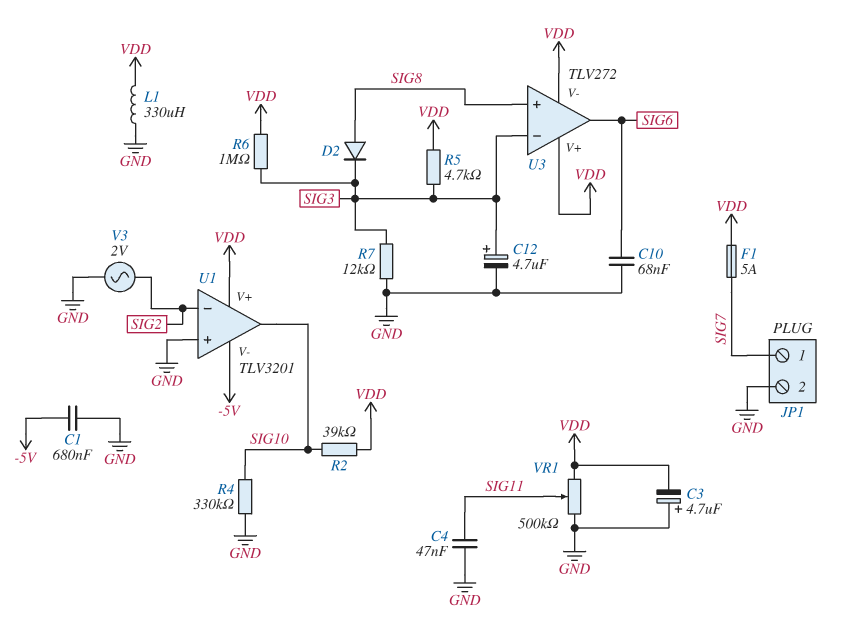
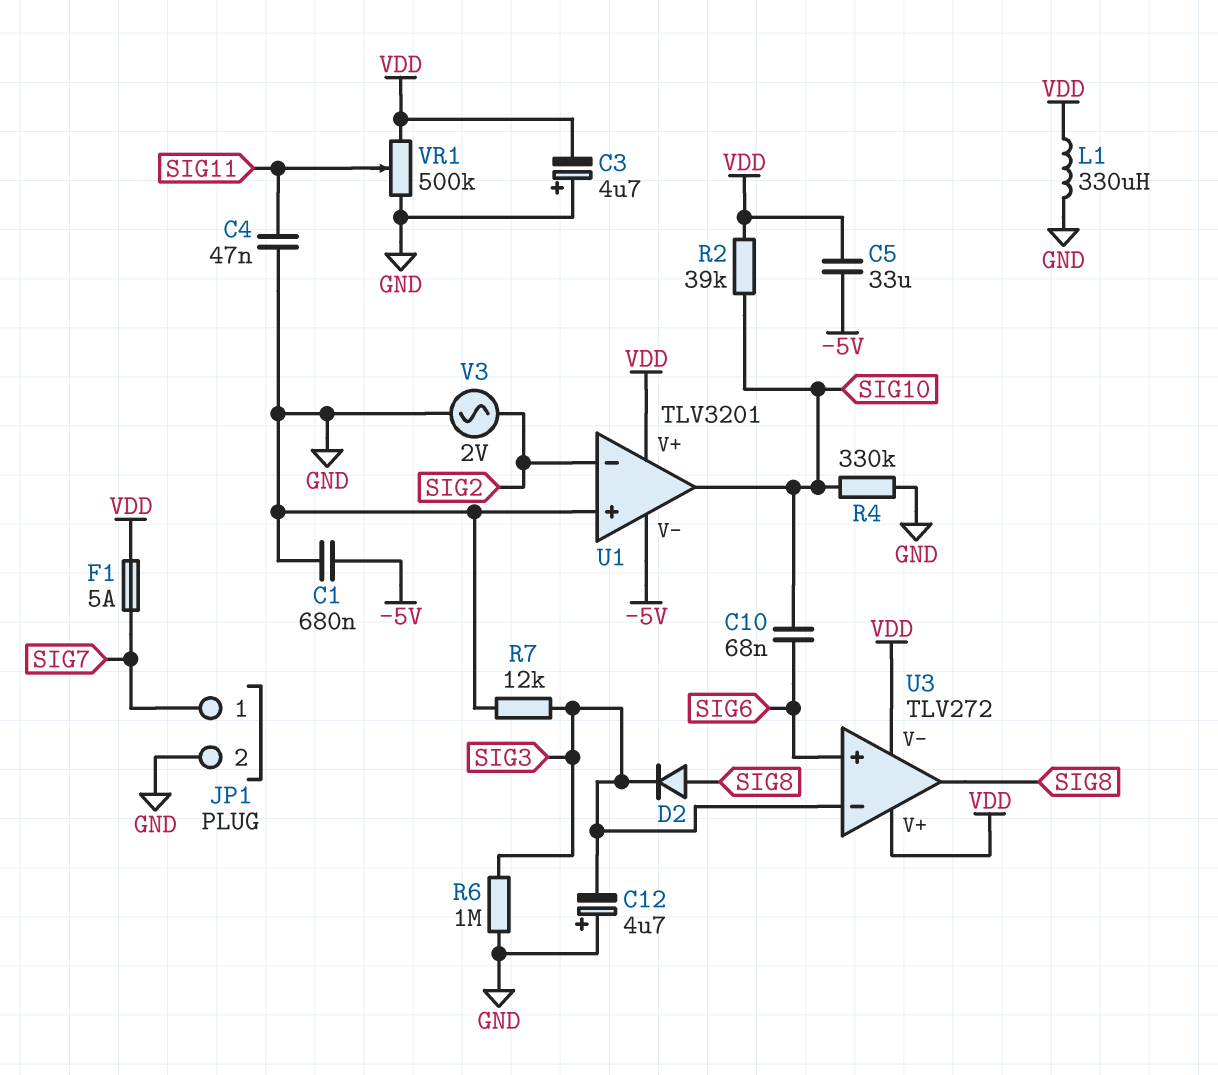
C5: none -> 33uF (-5V, VDD)
C10: 68nF (GND, SIG6) -> 68nF (SIG6, SIG10)
C12: 4.7uF (plus SIG3, minus GND) -> 4.7uF (plus GND, minus SIG3)
R5: 4.7k (SIG3, VDD) -> none
R6: 1M (SIG3, VDD) -> 1M (GND, SIG3)
U3 pin in+: SIG8 -> SIG6
U3 pin out: SIG6 -> SIG8

